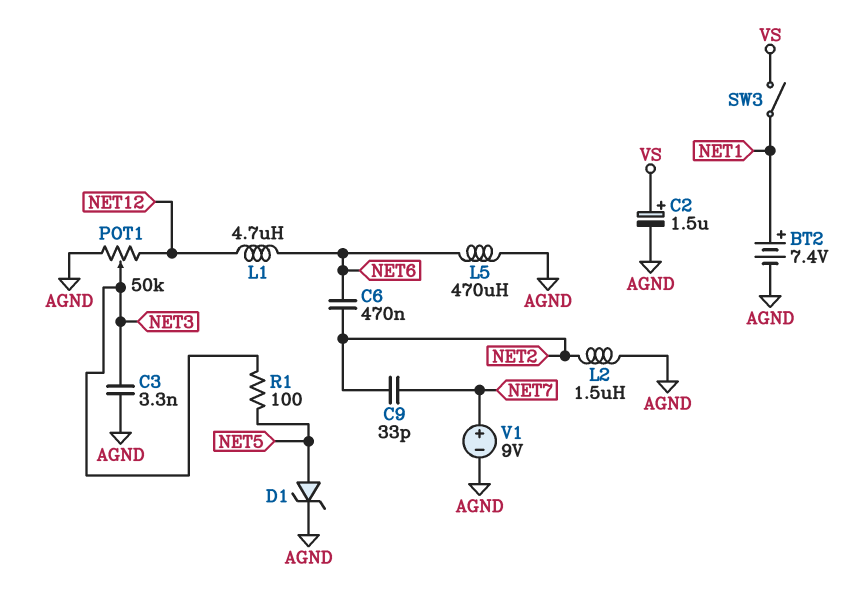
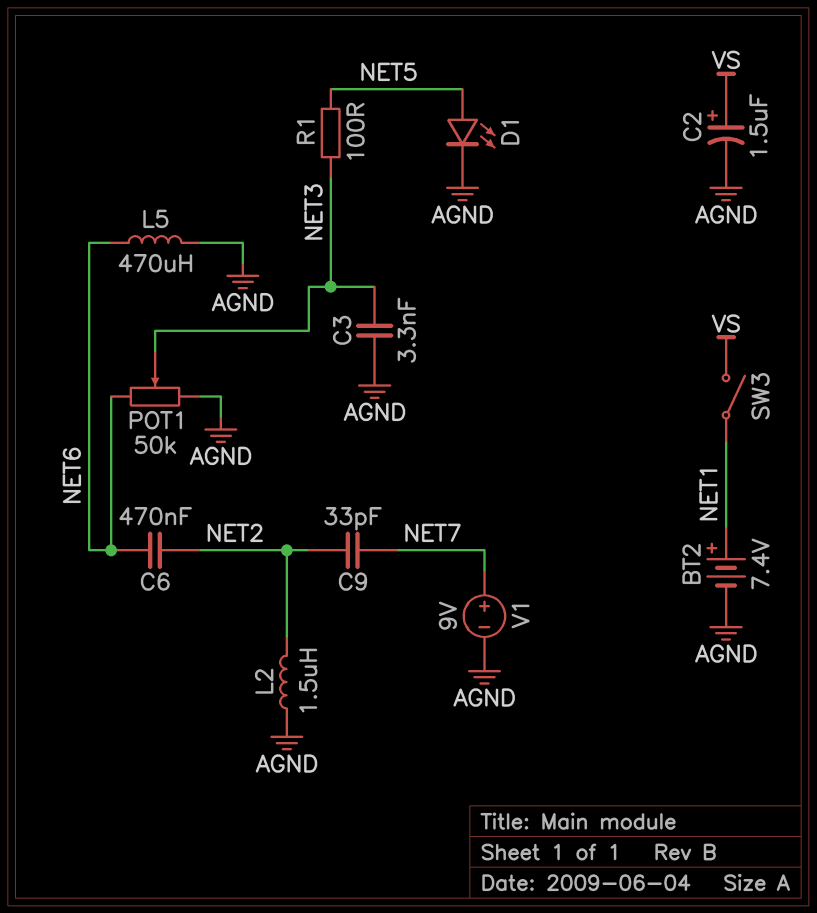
D1: zener (A NET5, K AGND) -> LED (A NET5, K AGND)
L1: 4.7uH (NET6, NET12) -> none
POT1: 50k (AGND, NET12, wiper NET3) -> 50k (AGND, NET6, wiper NET3)

